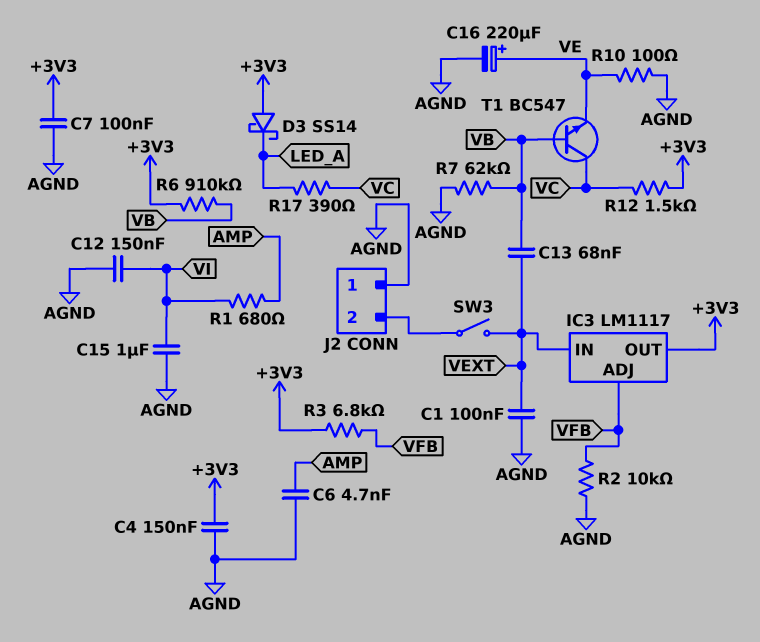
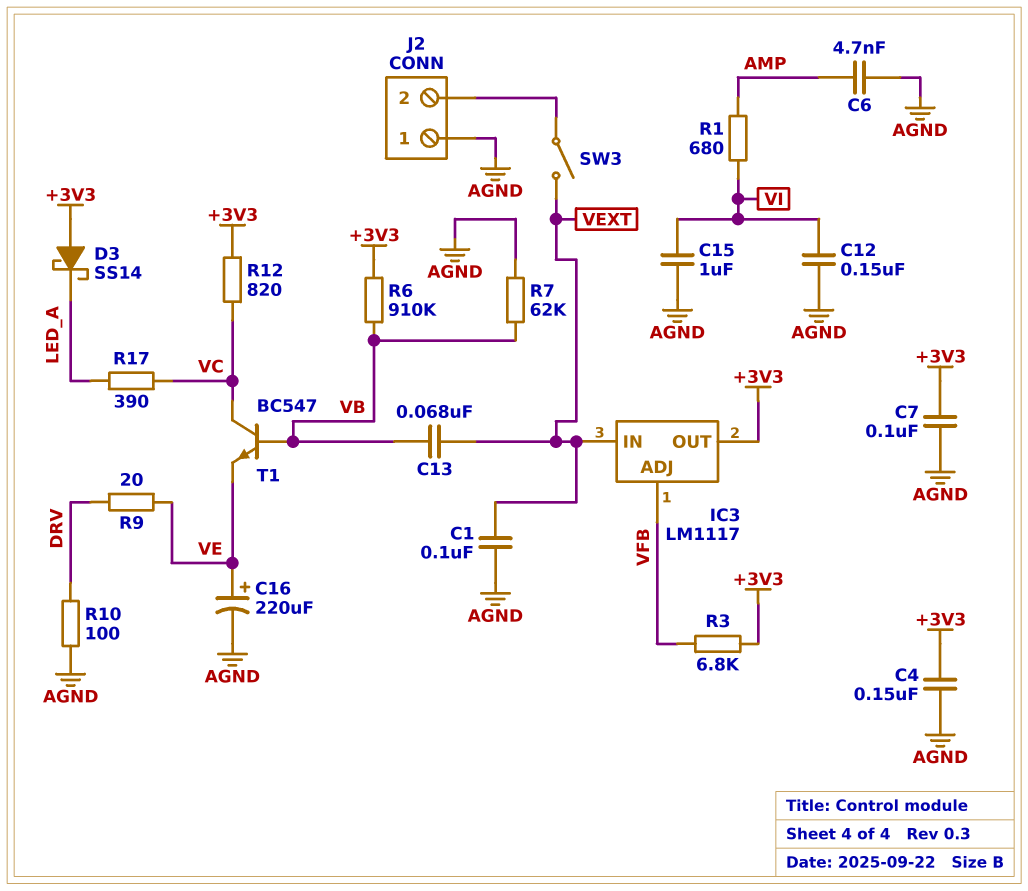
R2: 10k (AGND, VFB) -> none
R9: none -> 20 (DRV, VE)
R10: 100 (AGND, VE) -> 100 (AGND, DRV)
R12: 1.5k (+3V3, VC) -> 820 (+3V3, VC)

